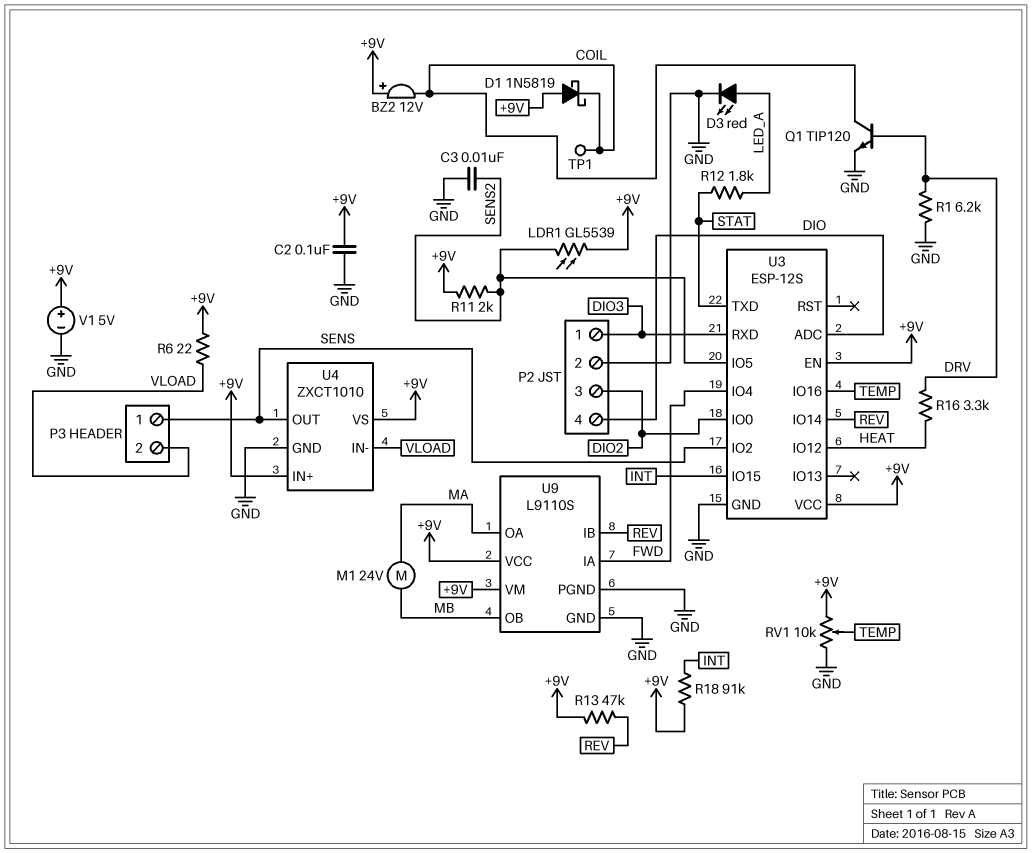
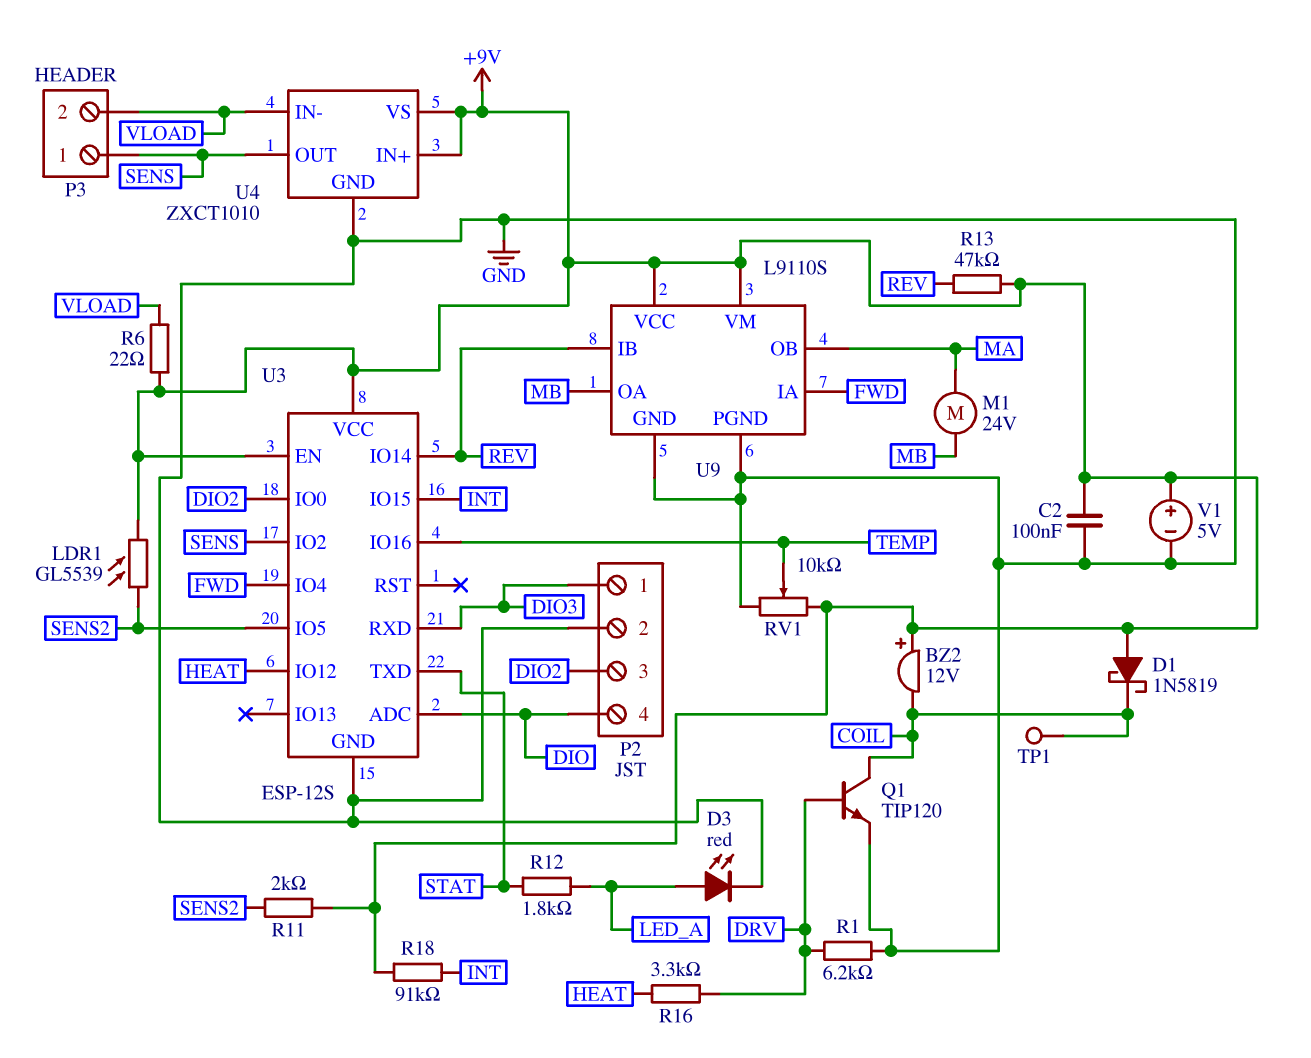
C3: 10nF (GND, SENS2) -> none
U9 pin OA: MA -> MB
U9 pin OB: MB -> MA

